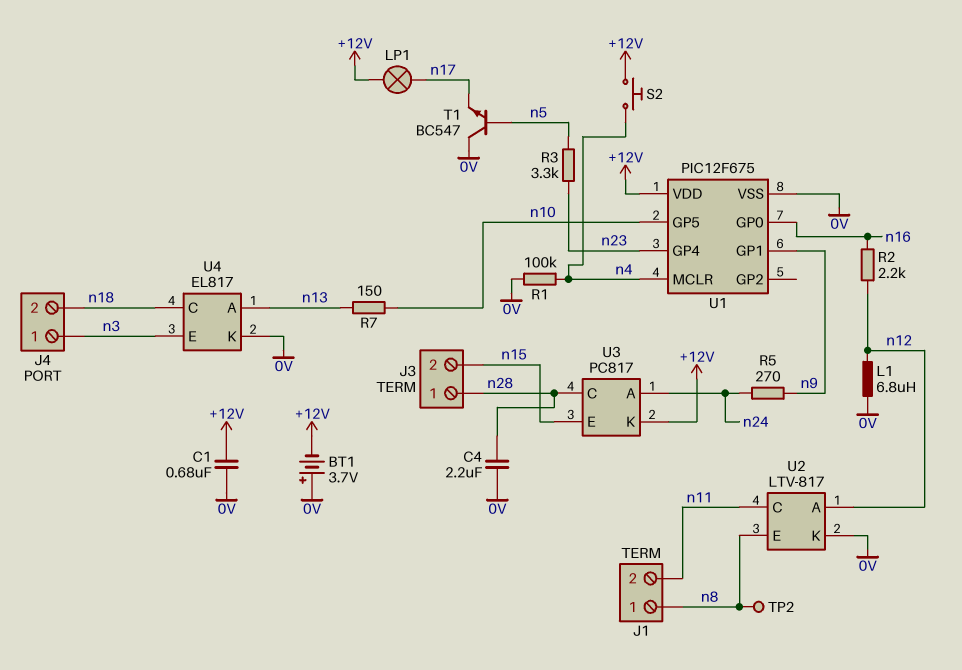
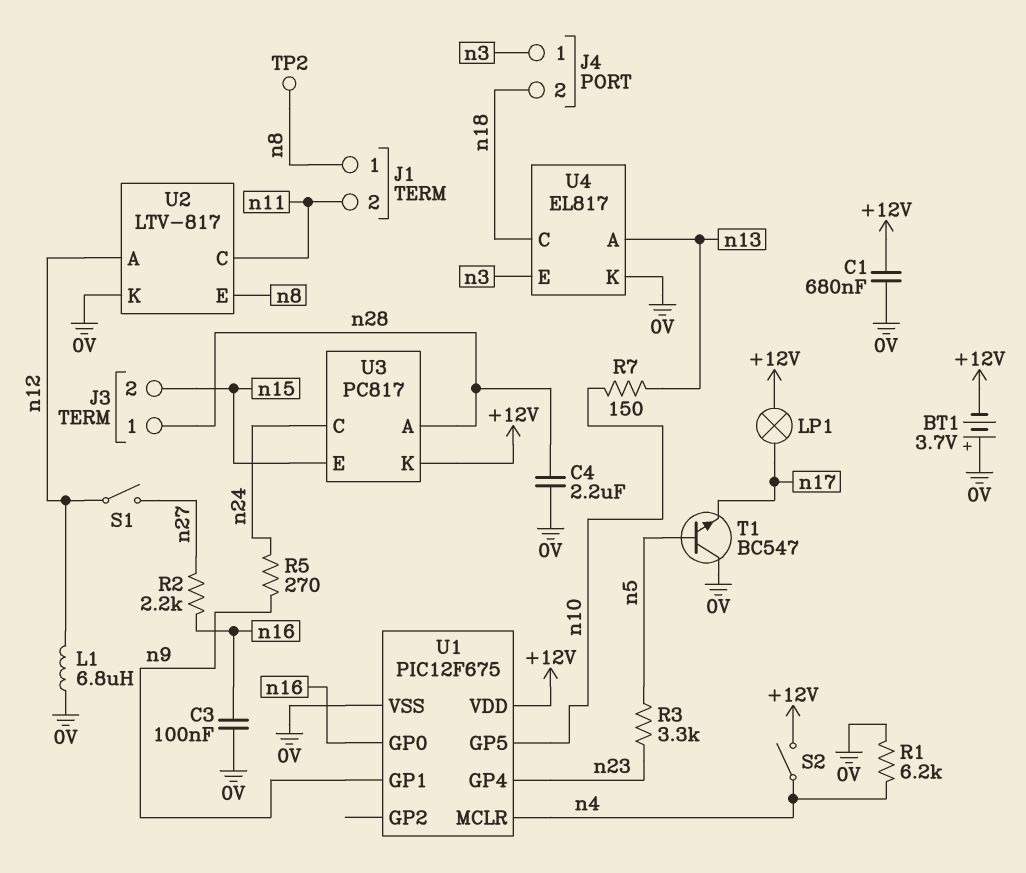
C3: none -> 100nF (0V, n16)
R1: 100k (0V, n4) -> 6.2k (0V, n4)
R2: 2.2k (n12, n16) -> 2.2k (n16, n27)
S1: none -> switch (n12, n27)
S2: button (+12V, n4) -> switch (+12V, n4)
U3 pin A: n24 -> n28
U3 pin C: n28 -> n24

